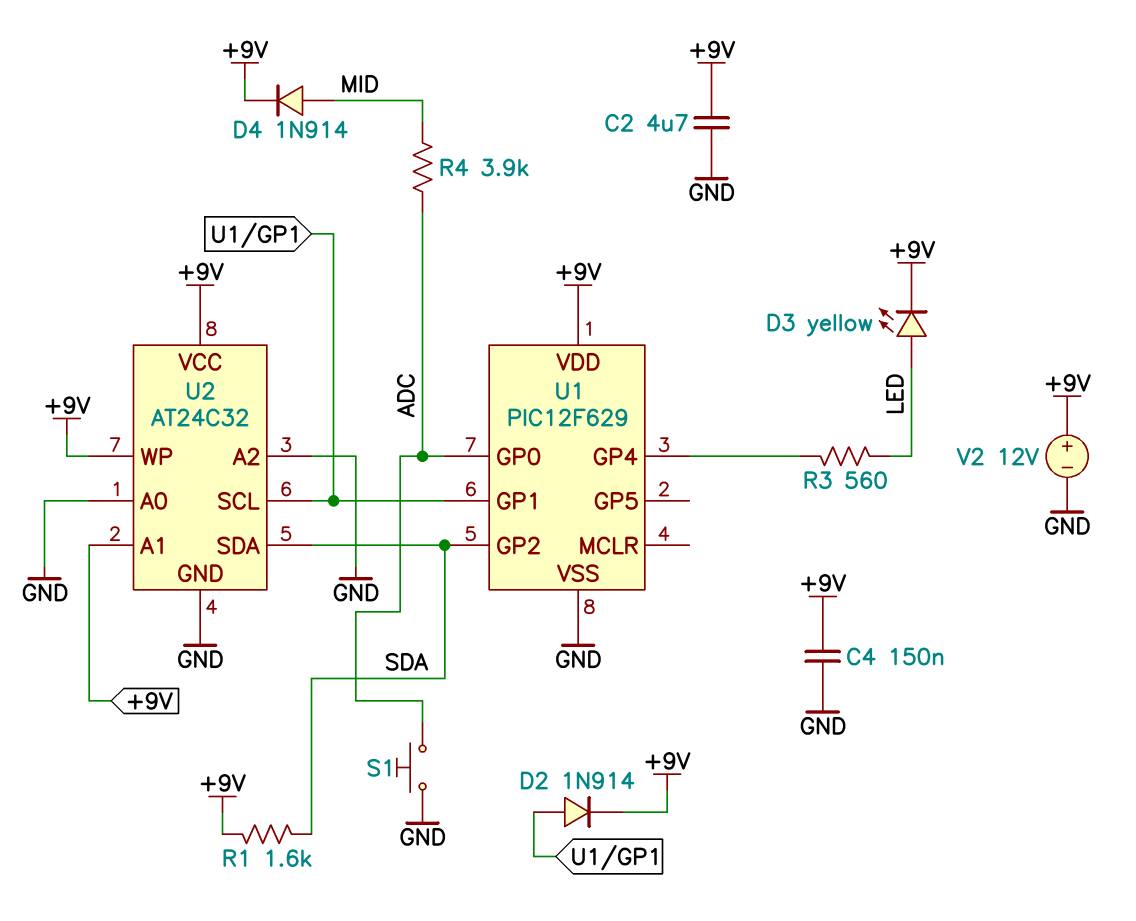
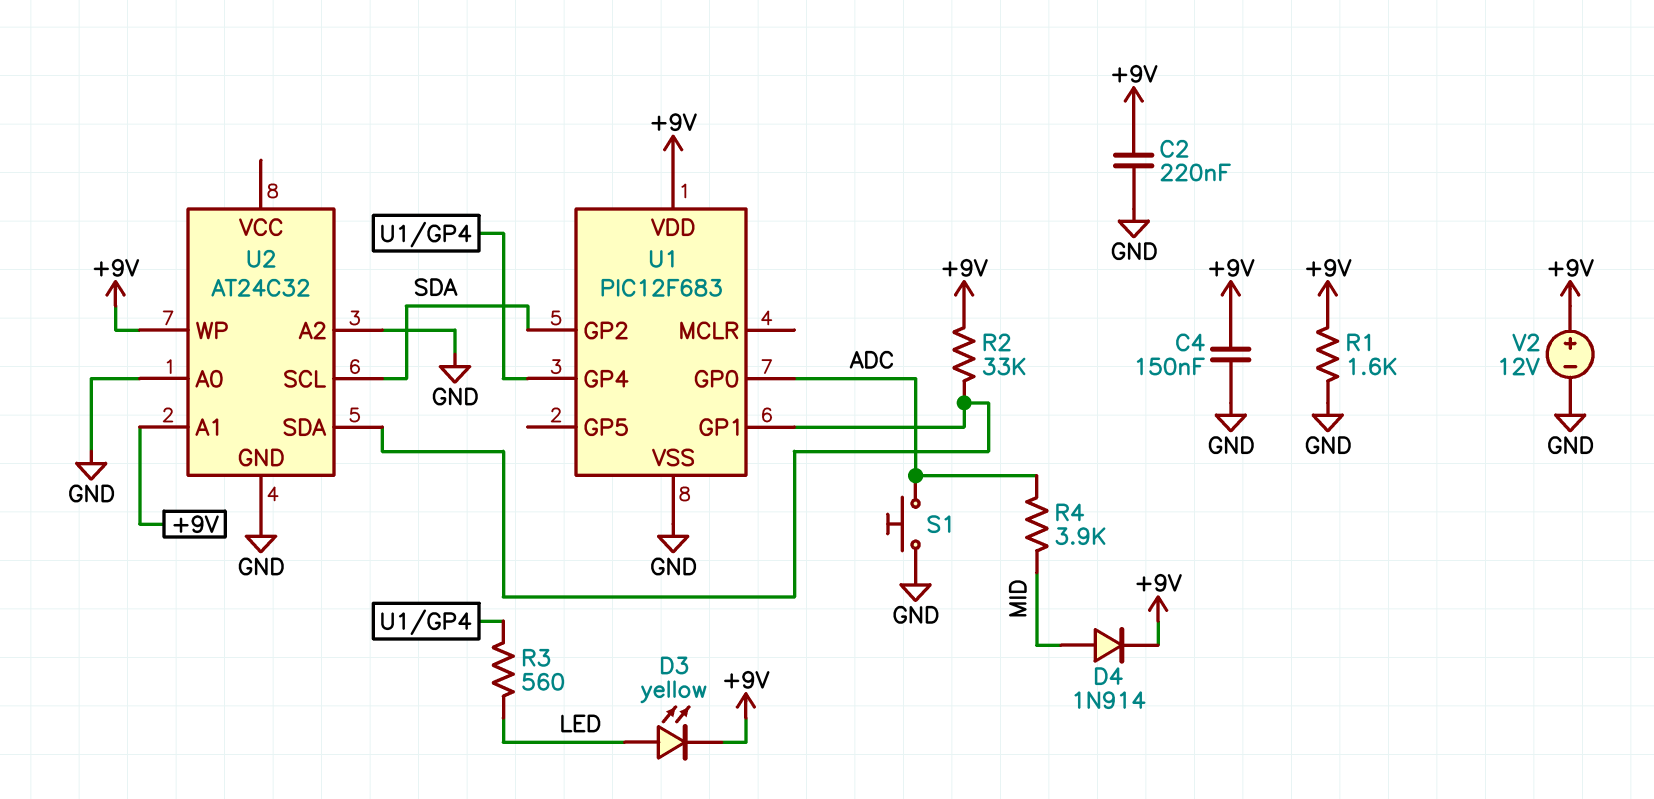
C2: 4.7uF (+9V, GND) -> 220nF (+9V, GND)
D2: diode 1N914 (A U1/GP1, K +9V) -> none
R1: 1.6k (+9V, SDA) -> 1.6k (+9V, GND)
R2: none -> 33k (+9V, U1/GP1)
U1: PIC12F629 -> PIC12F683
U2 pin SCL: U1/GP1 -> SDA
U2 pin SDA: SDA -> U1/GP1
U2 pin VCC: +9V -> none

